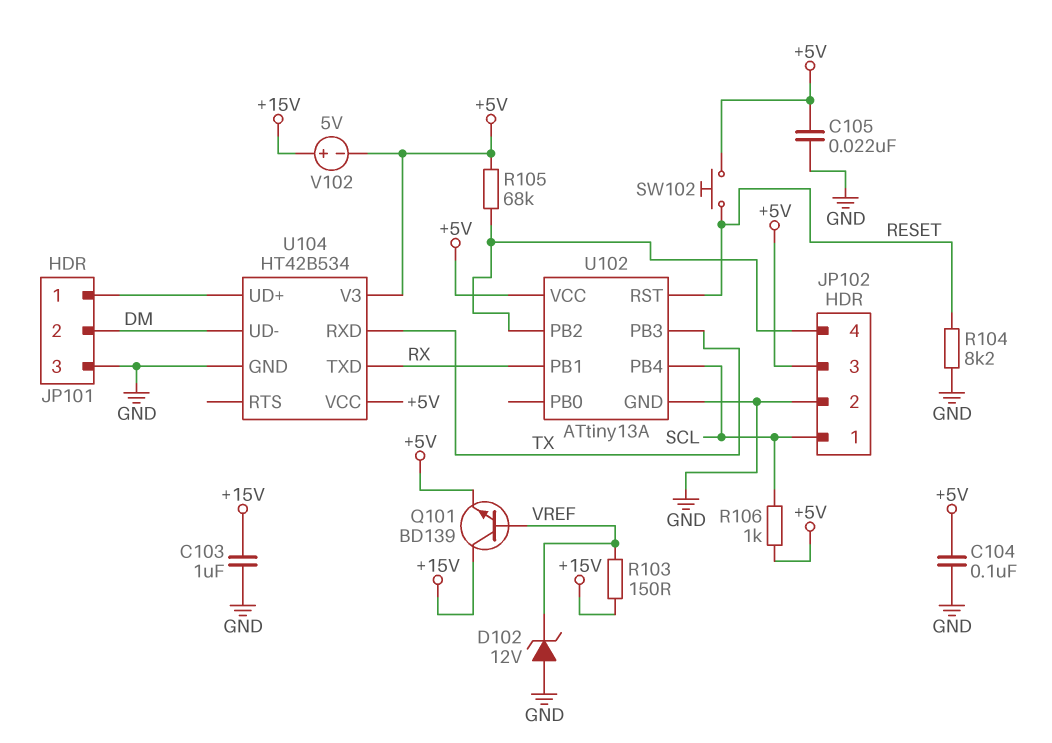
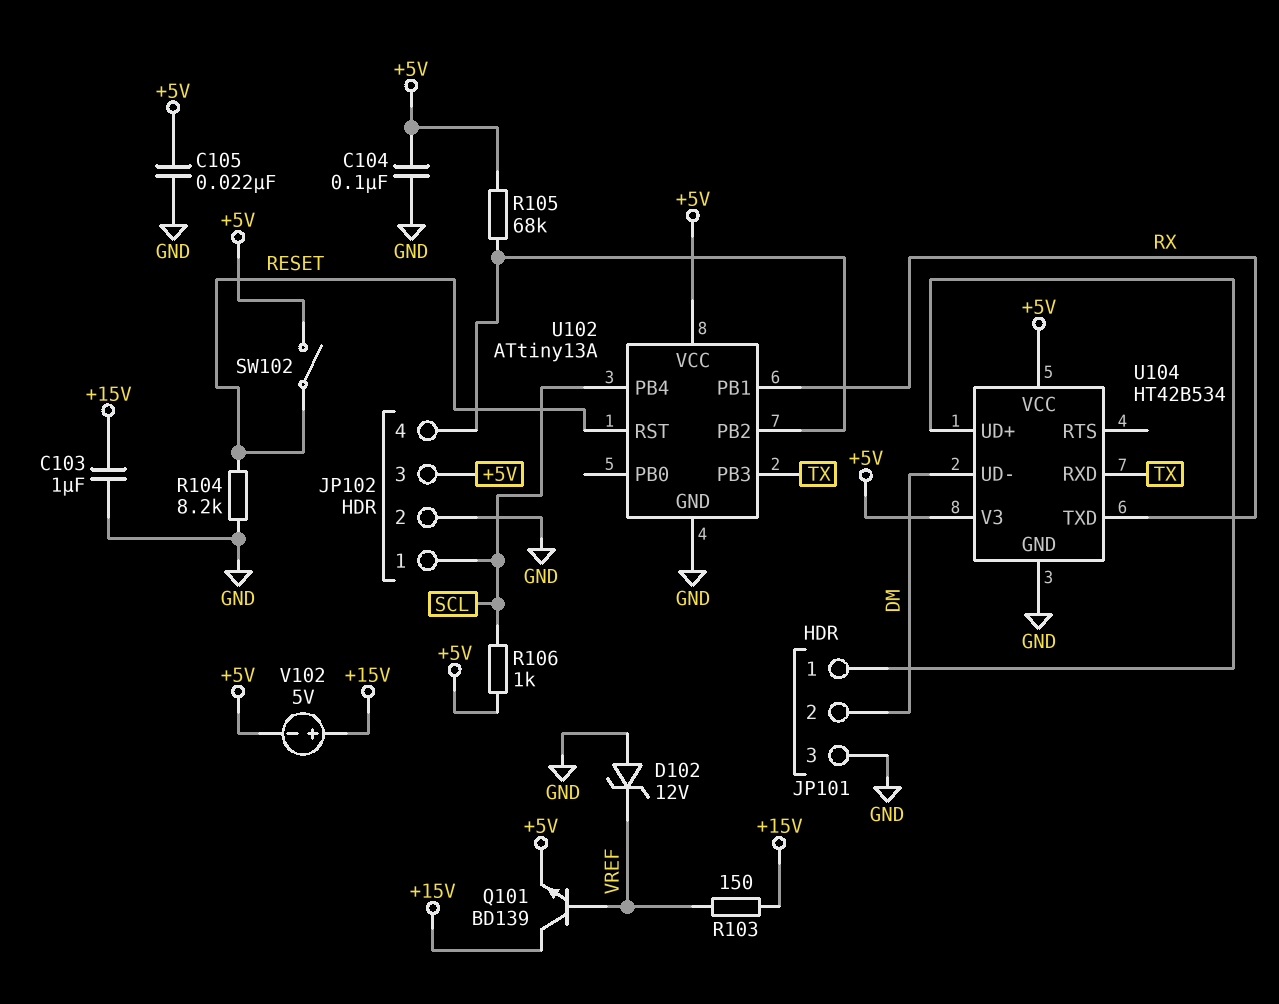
SW102: button (+5V, RESET) -> switch (+5V, RESET)

